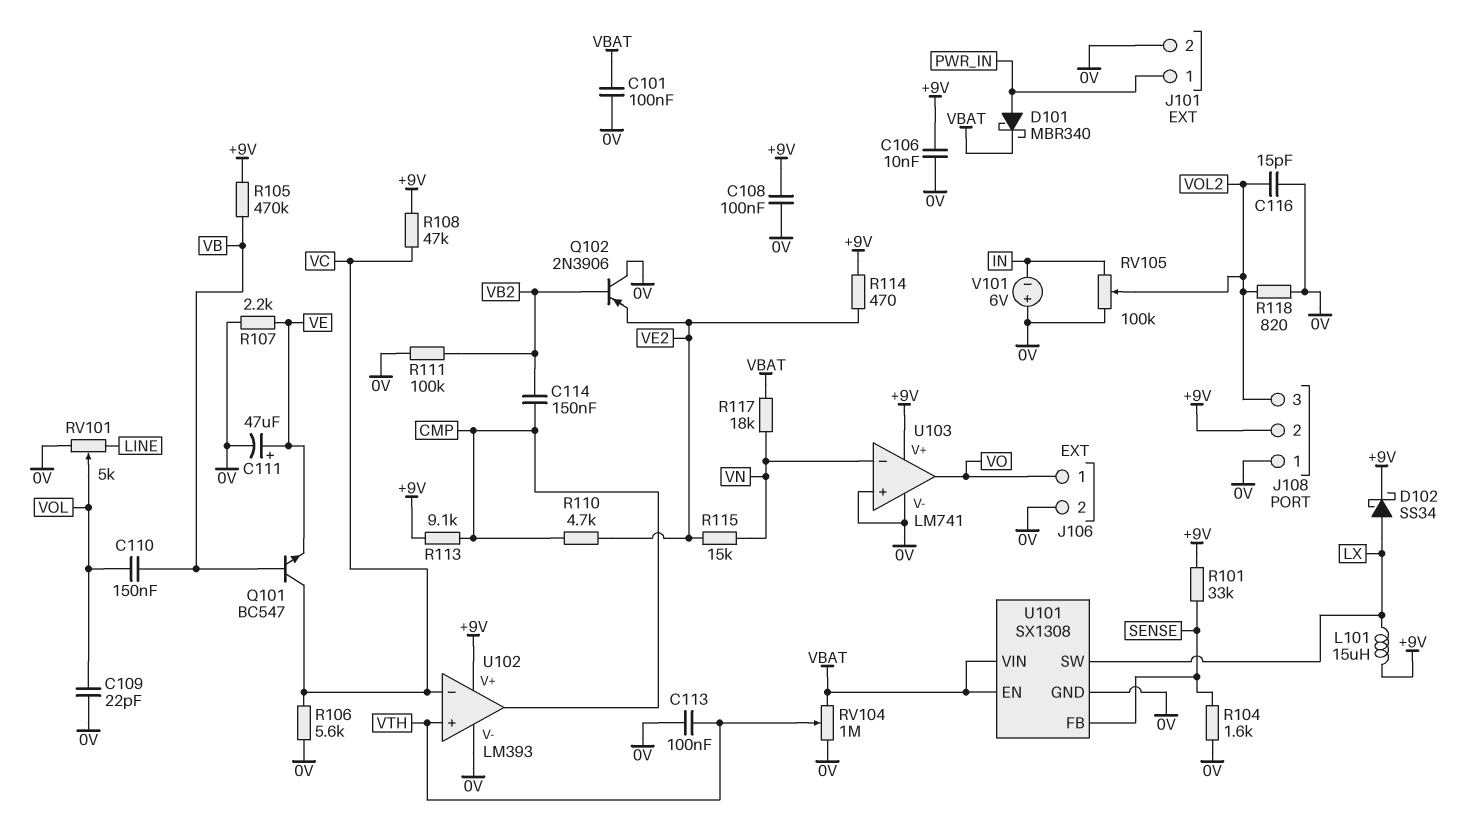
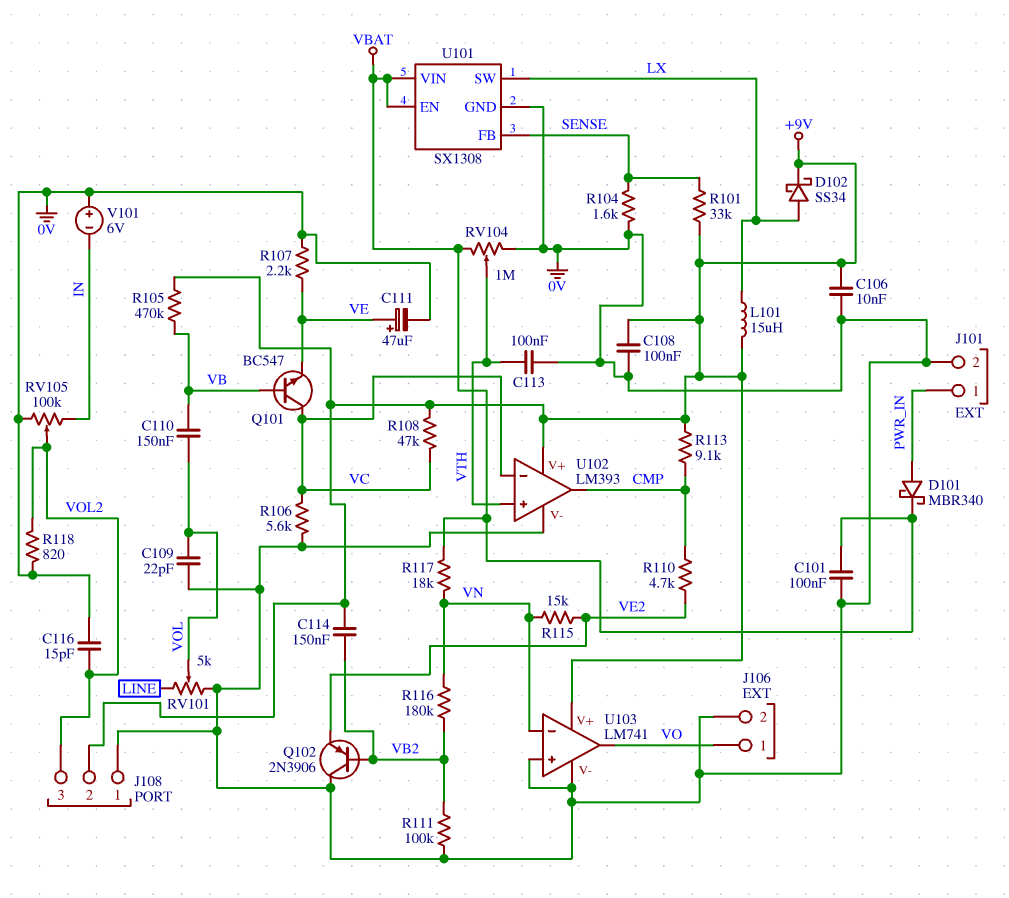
C114: 150nF (CMP, VB2) -> 150nF (+9V, VB2)
R114: 470 (+9V, VE2) -> none
R116: none -> 180k (VB2, VN)

